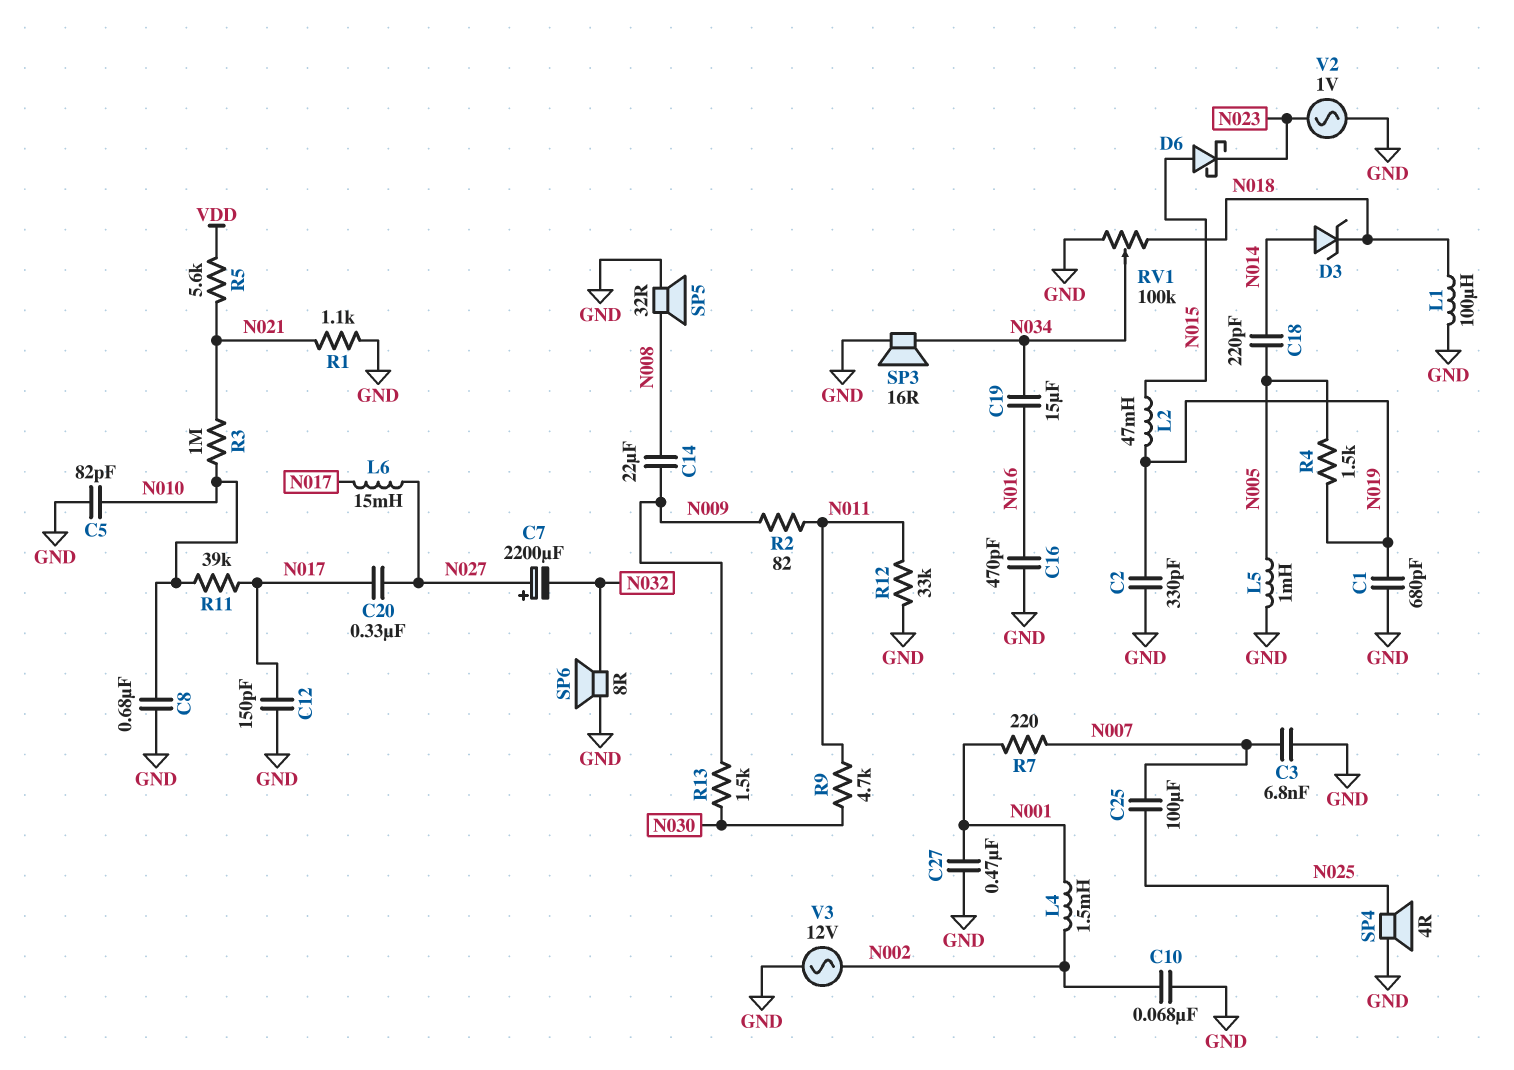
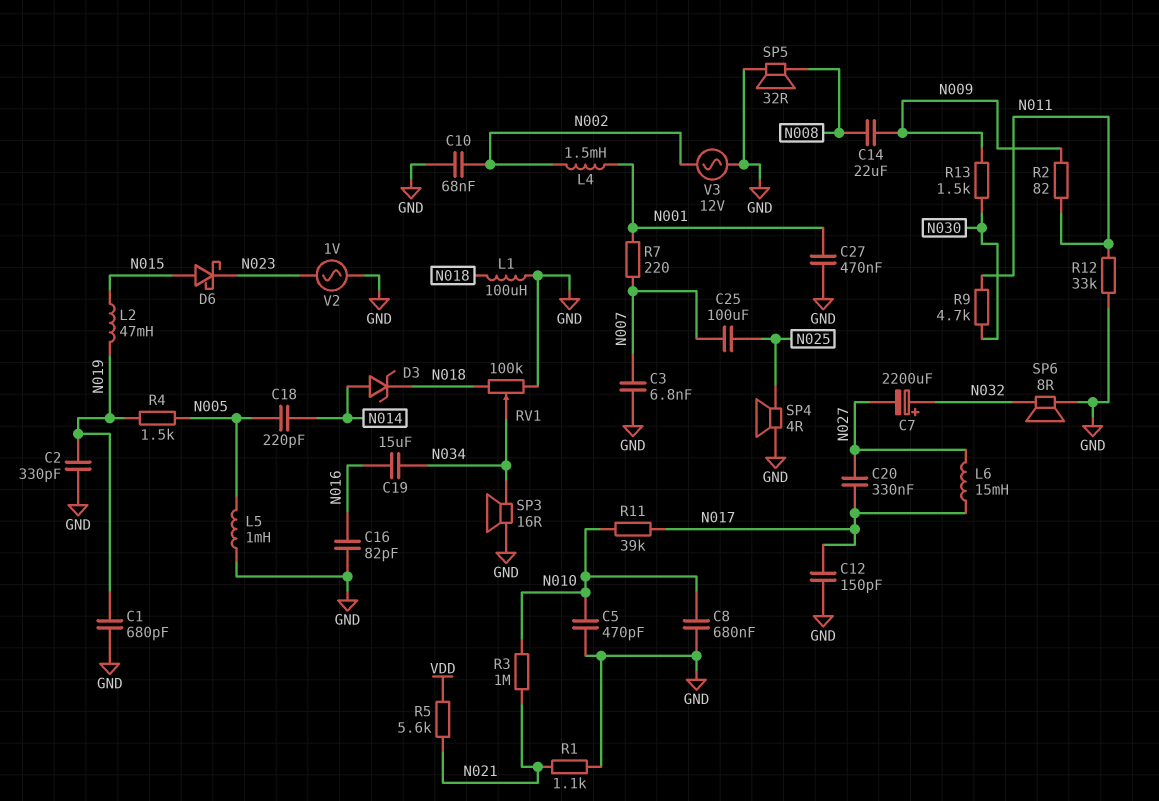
C5: 82pF (GND, N010) -> 470pF (GND, N010)
C7: 2200uF (plus N027, minus N032) -> 2200uF (plus N032, minus N027)
C16: 470pF (GND, N016) -> 82pF (GND, N016)

